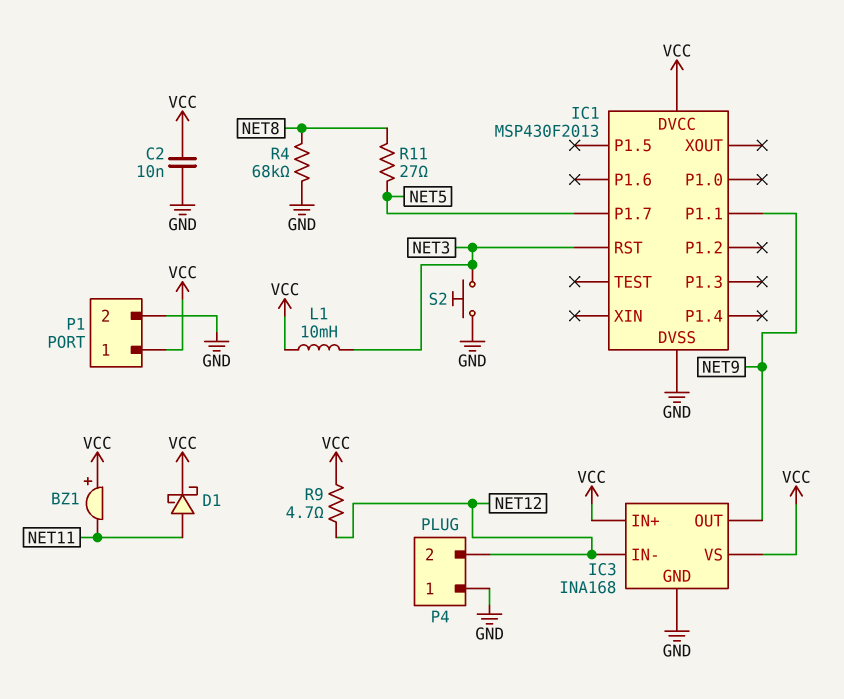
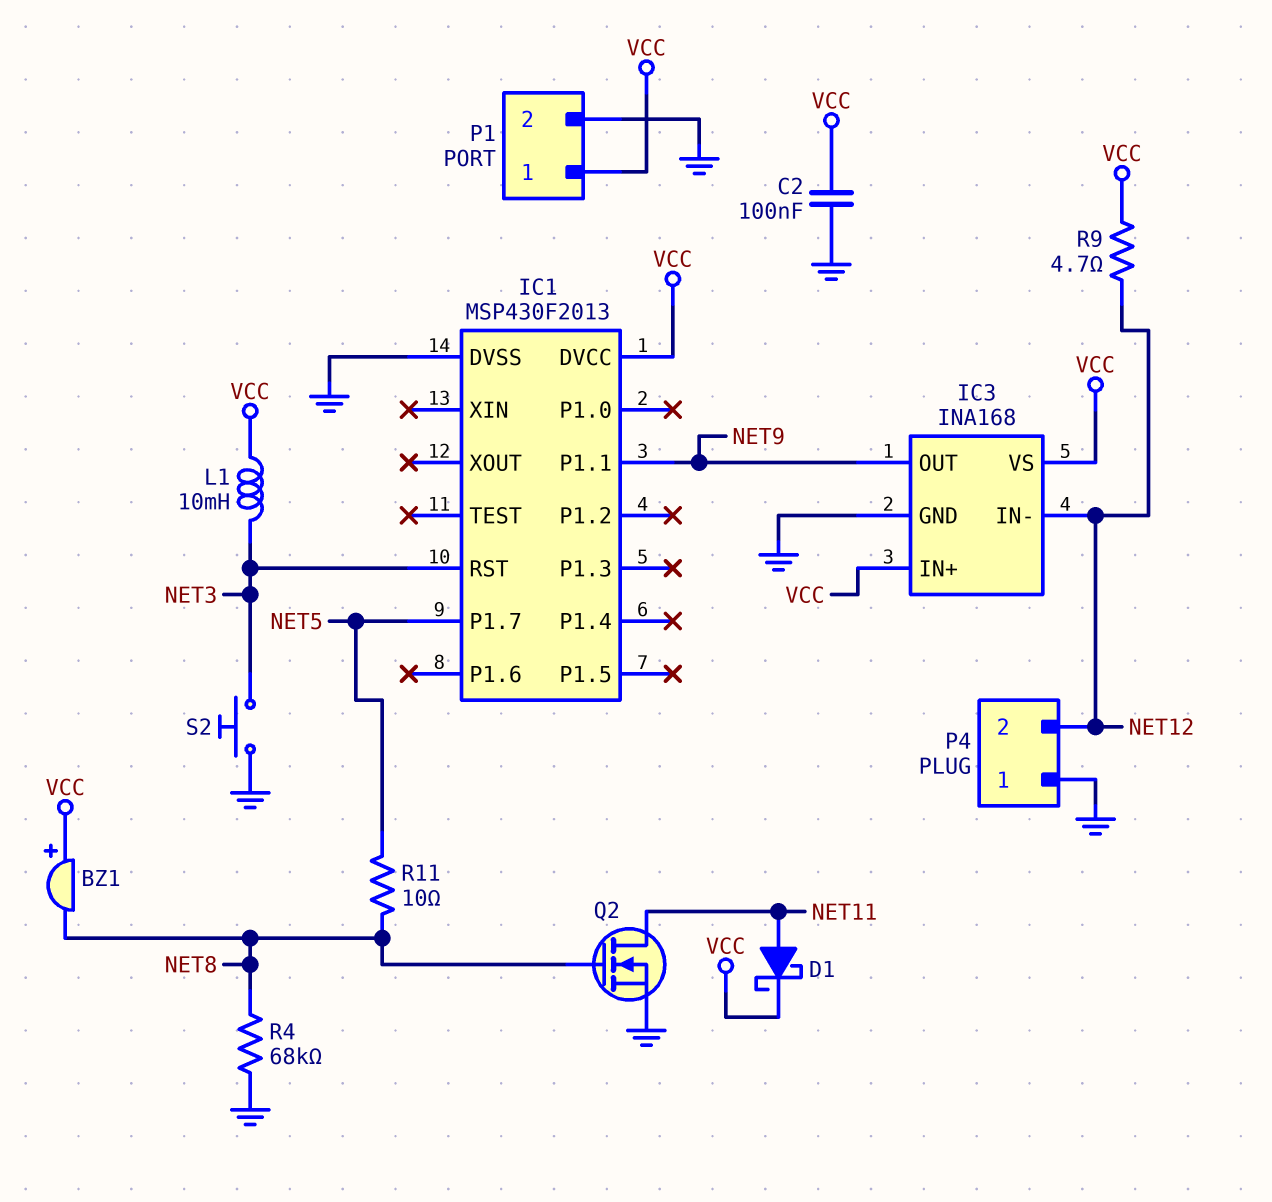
BZ1: buzzer (plus VCC, minus NET11) -> buzzer (plus VCC, minus NET8)
C2: 10nF (GND, VCC) -> 100nF (GND, VCC)
Q2: none -> NMOS (G NET8, D NET11, S GND)
R11: 27 (NET5, NET8) -> 10 (NET5, NET8)

